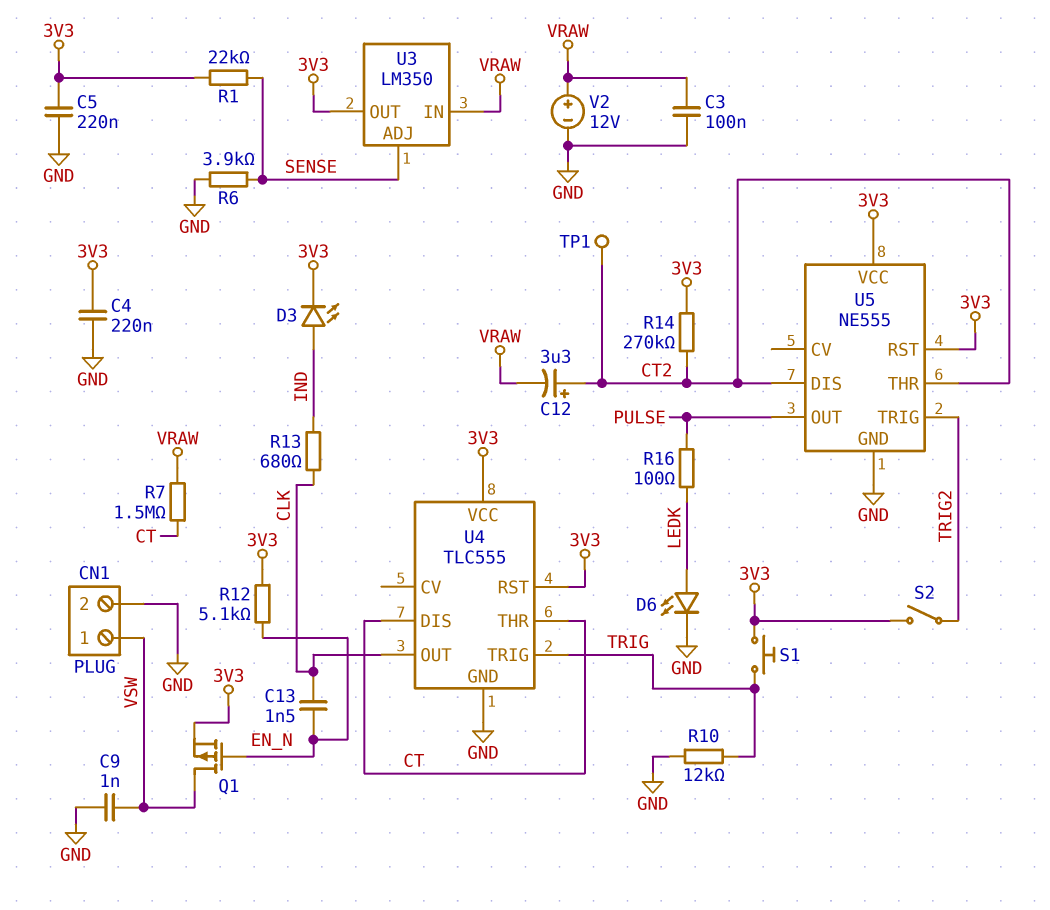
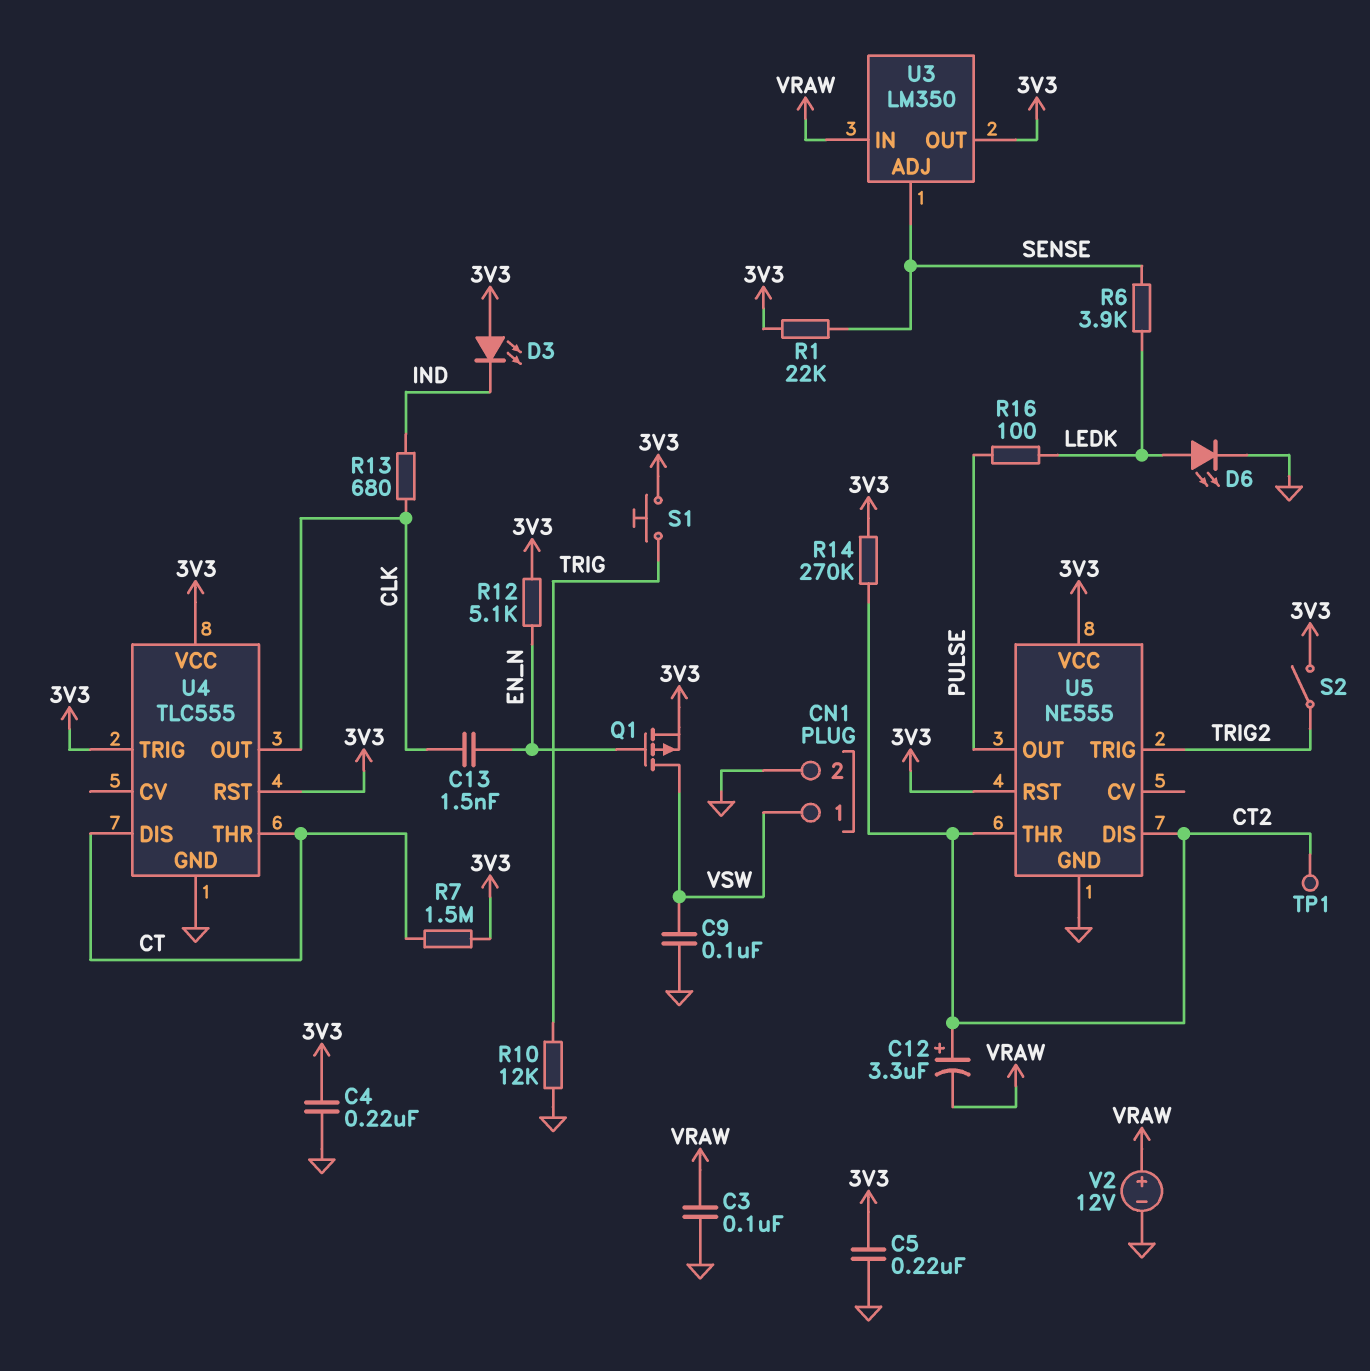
C9: 1nF (GND, VSW) -> 100nF (GND, VSW)
D3: LED (A IND, K 3V3) -> LED (A 3V3, K IND)
R6: 3.9k (GND, SENSE) -> 3.9k (LEDK, SENSE)
R7: 1.5M (CT, VRAW) -> 1.5M (3V3, CT)
U4 pin TRIG: TRIG -> 3V3

